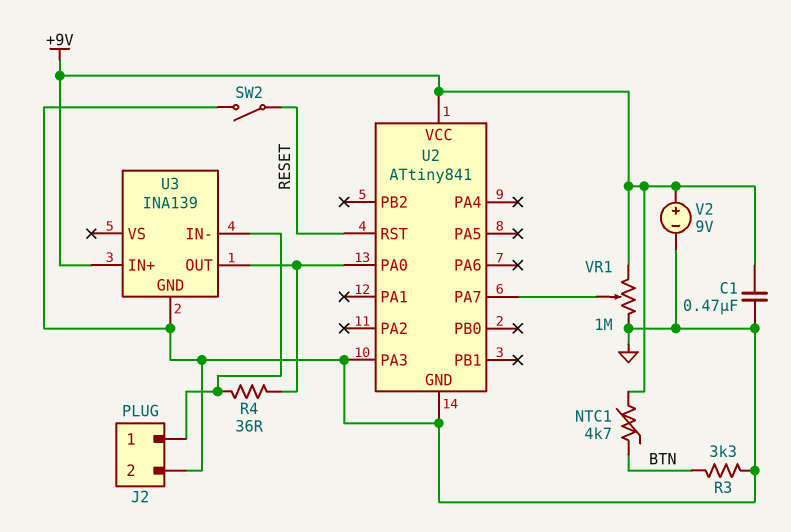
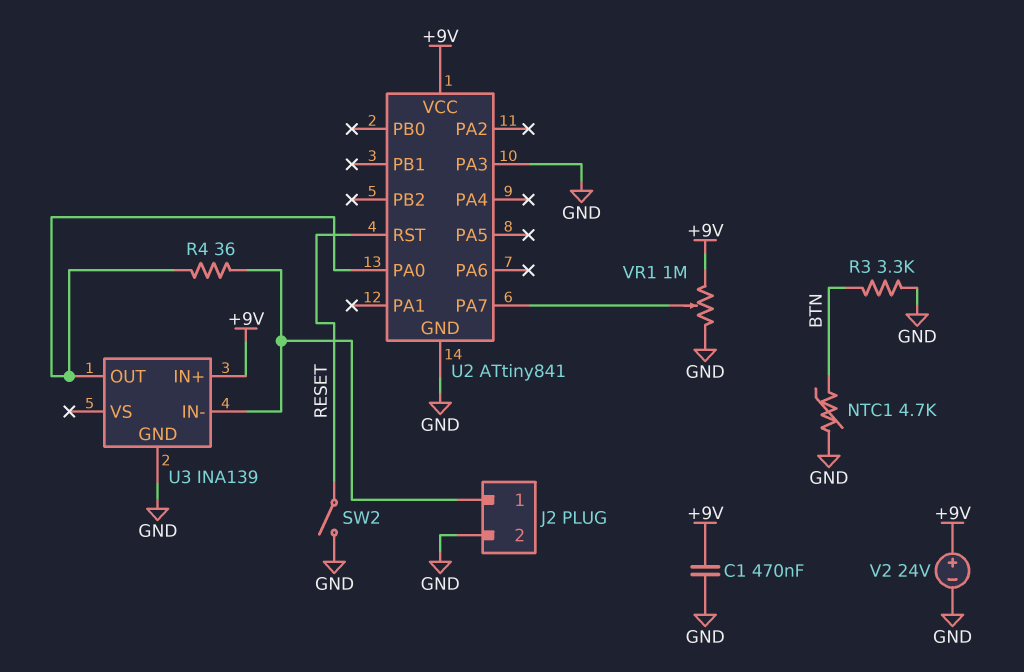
NTC1: 4.7k (+9V, BTN) -> 4.7k (BTN, GND)
V2: 9V (plus +9V, minus GND) -> 24V (plus +9V, minus GND)

